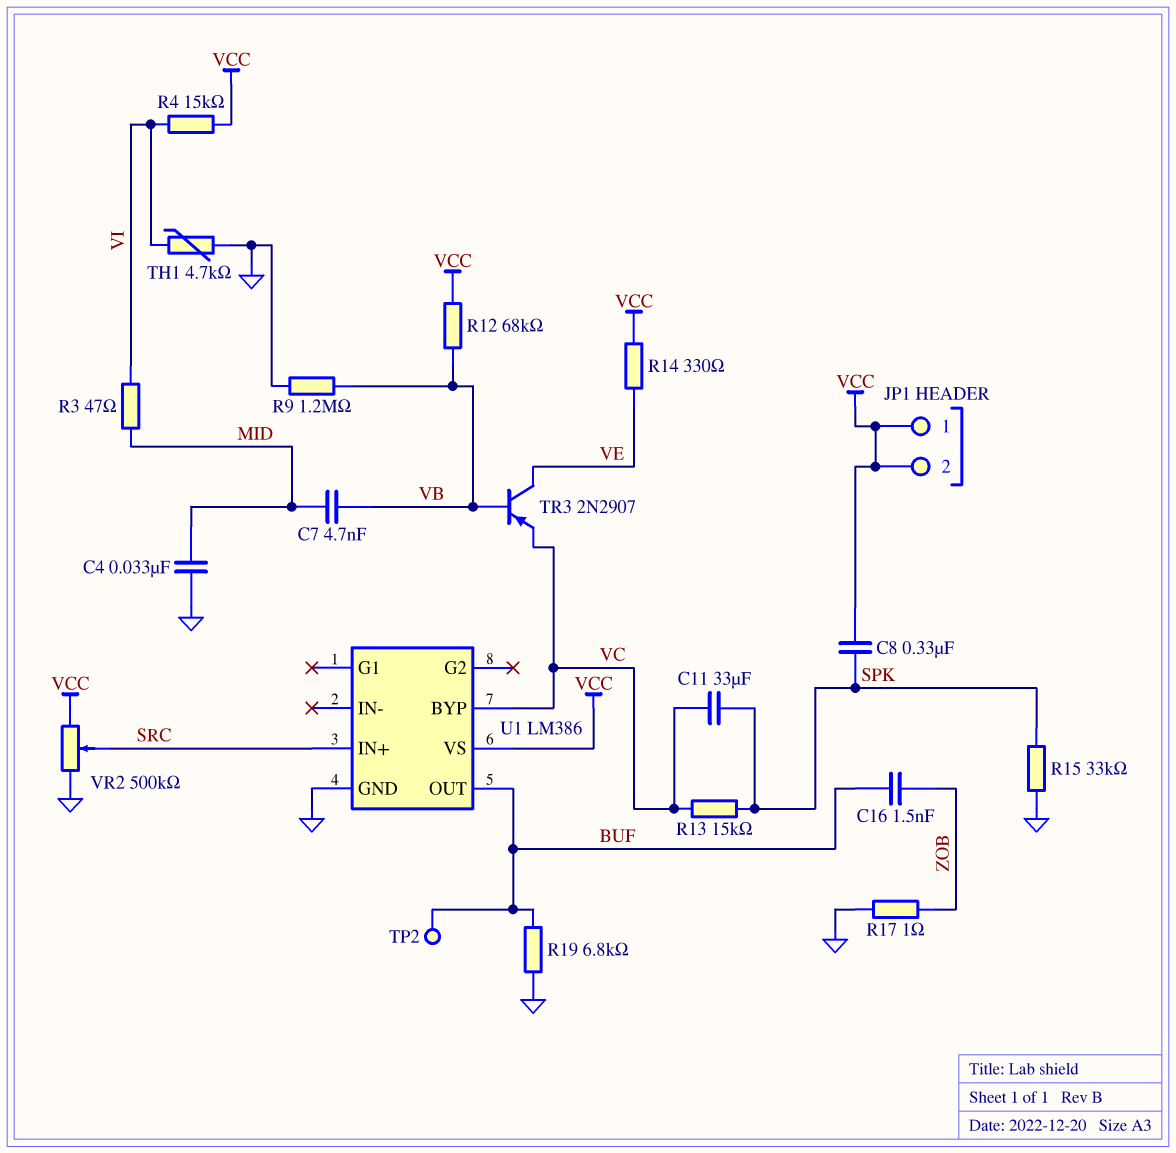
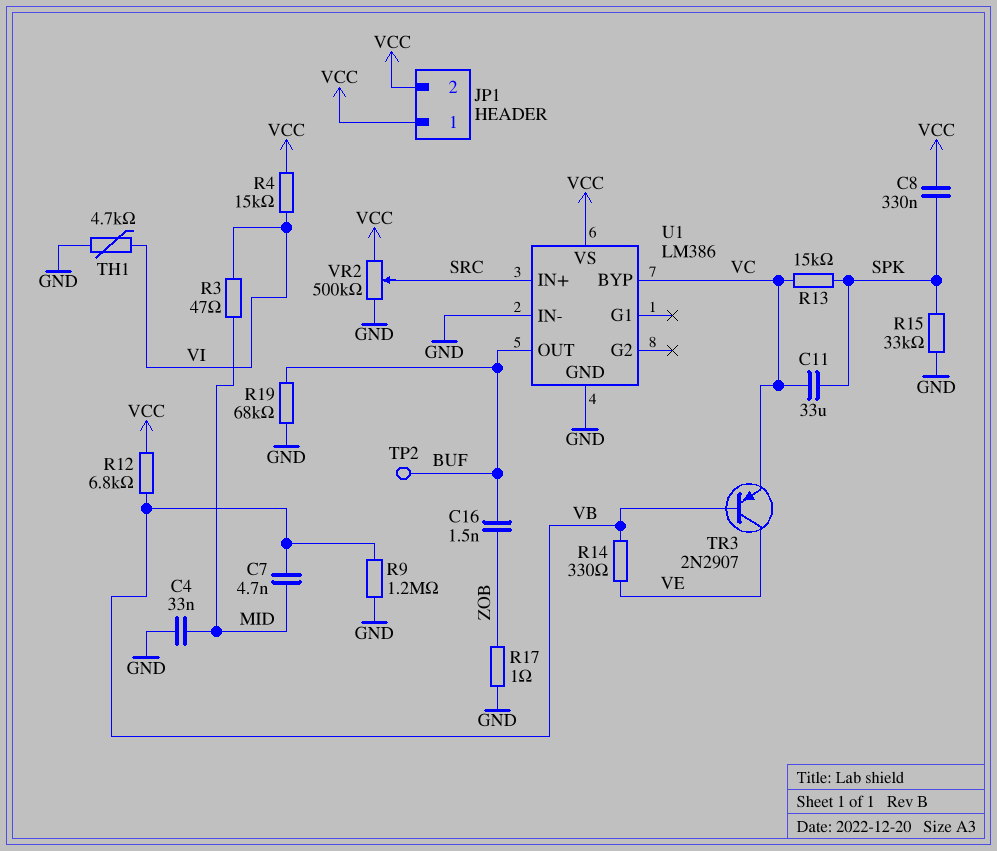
R12: 68k (VB, VCC) -> 6.8k (VB, VCC)
R14: 330 (VCC, VE) -> 330 (VB, VE)
R19: 6.8k (BUF, GND) -> 68k (BUF, GND)
U1 pin IN-: none -> GND

